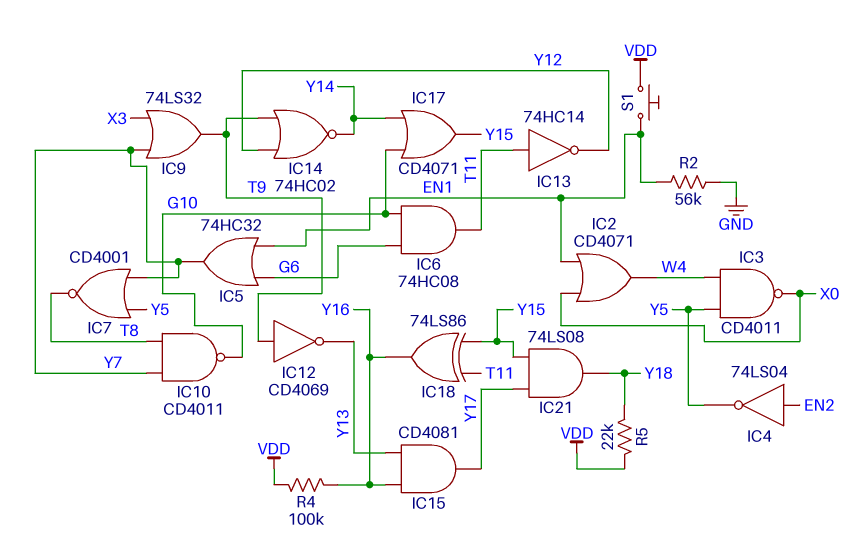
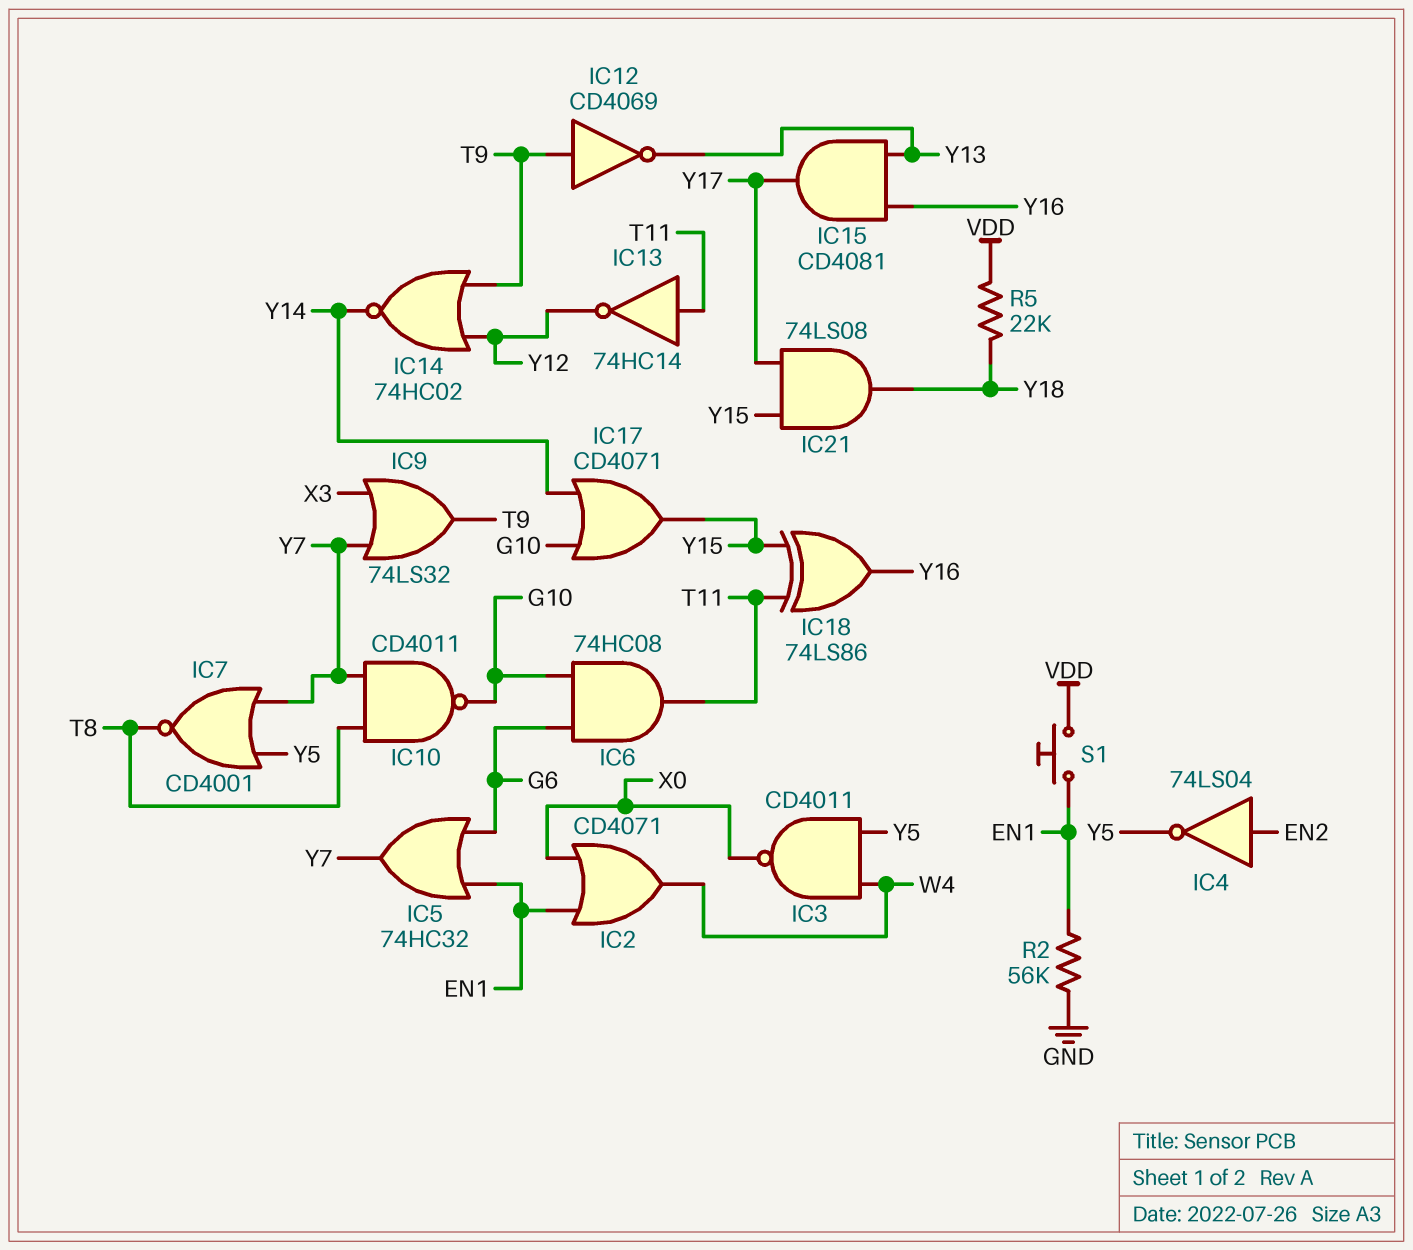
R4: 100k (VDD, Y16) -> none

